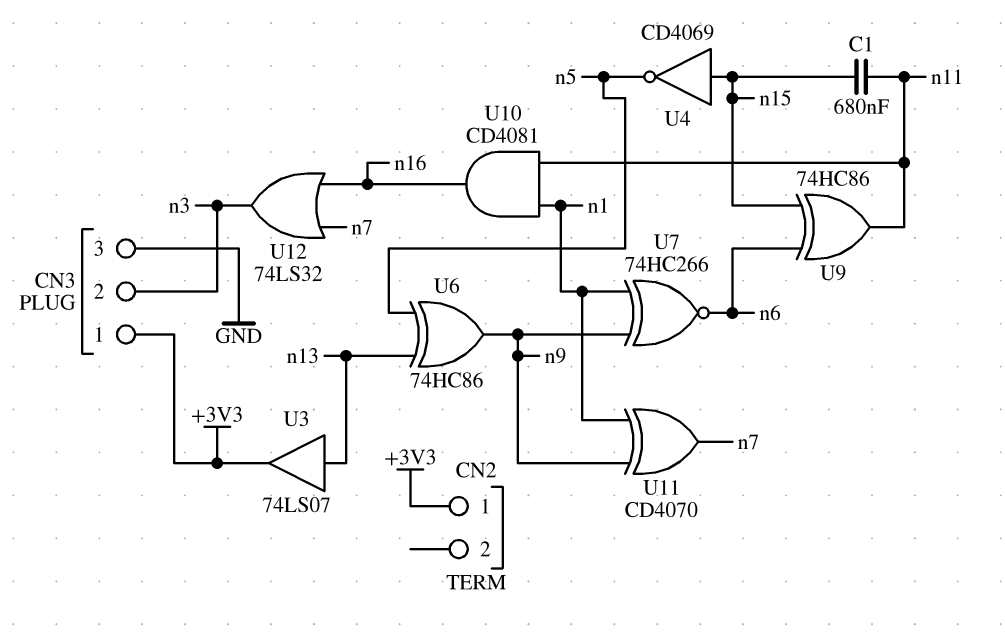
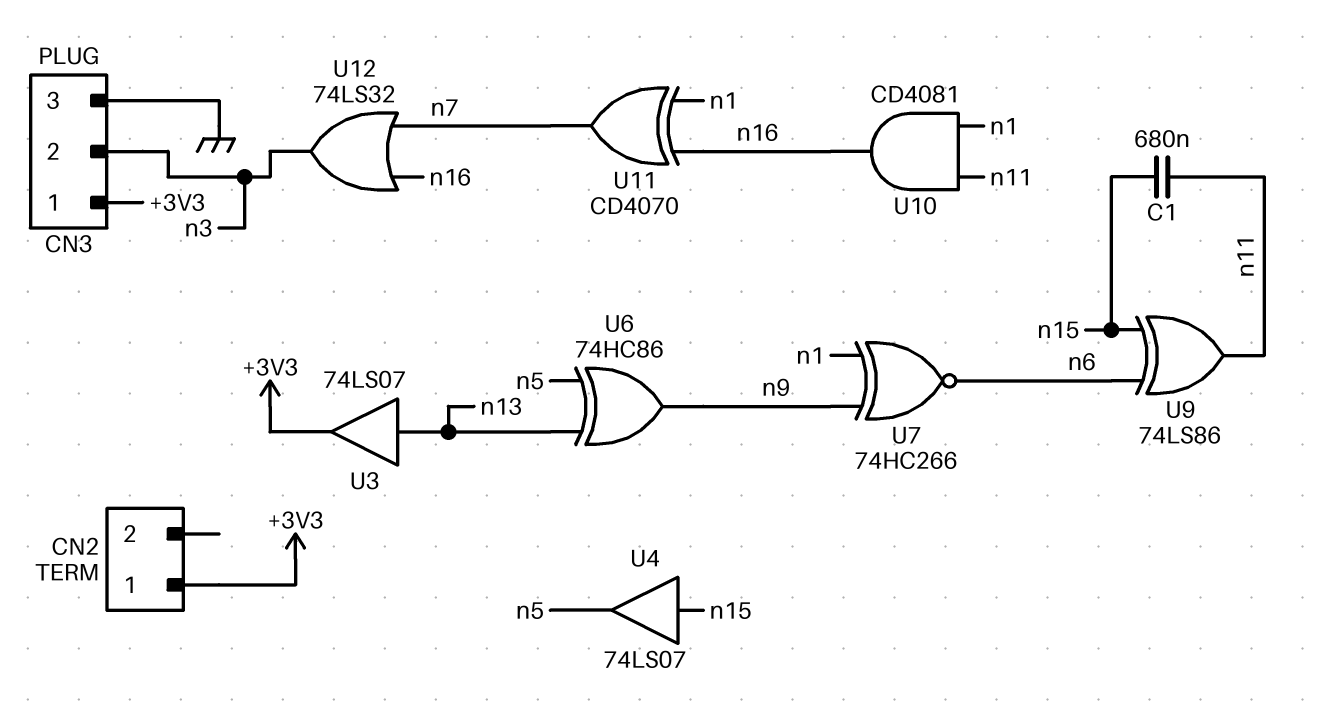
U4: NOT CD4069 (in n15, out n5) -> buffer 74LS07 (in n15, out n5)
U9: XOR 74HC86 (in n6, in n15, out n11) -> XOR 74LS86 (in n6, in n15, out n11)
U11: XOR CD4070 (in n1, in n9, out n7) -> XOR CD4070 (in n1, in n16, out n7)

